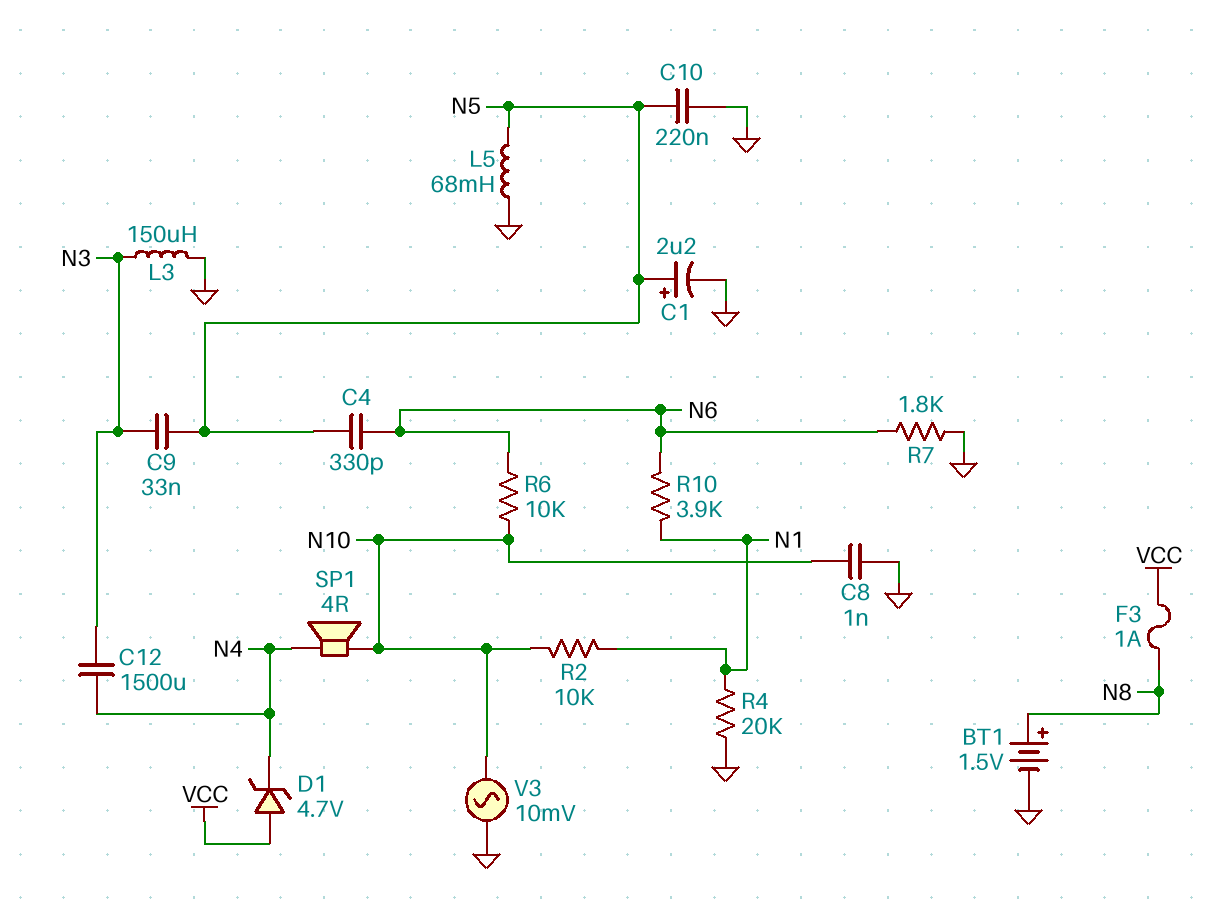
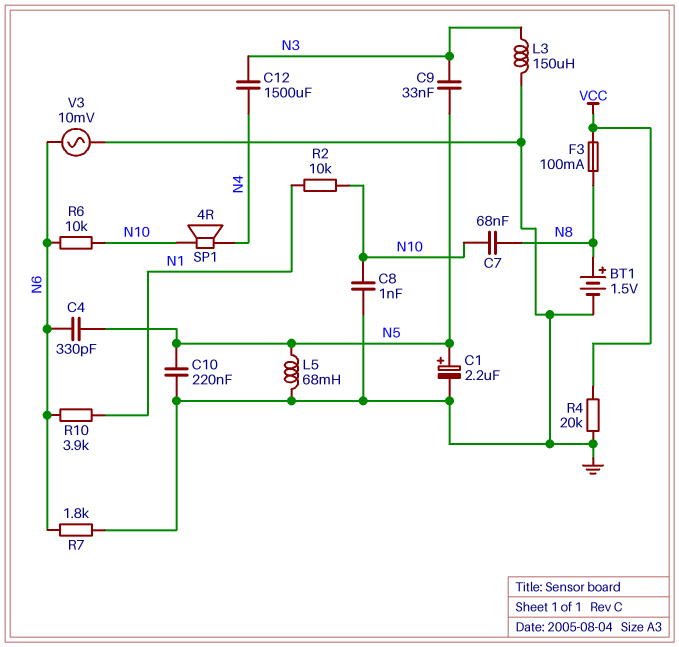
C7: none -> 68nF (N8, N10)
D1: zener 4.7V (A VCC, K N4) -> none
F3: 1A (N8, VCC) -> 100mA (N8, VCC)
R4: 20k (GND, N1) -> 20k (GND, VCC)
V3: AC 10mV (GND, N10) -> AC 10mV (GND, N6)

